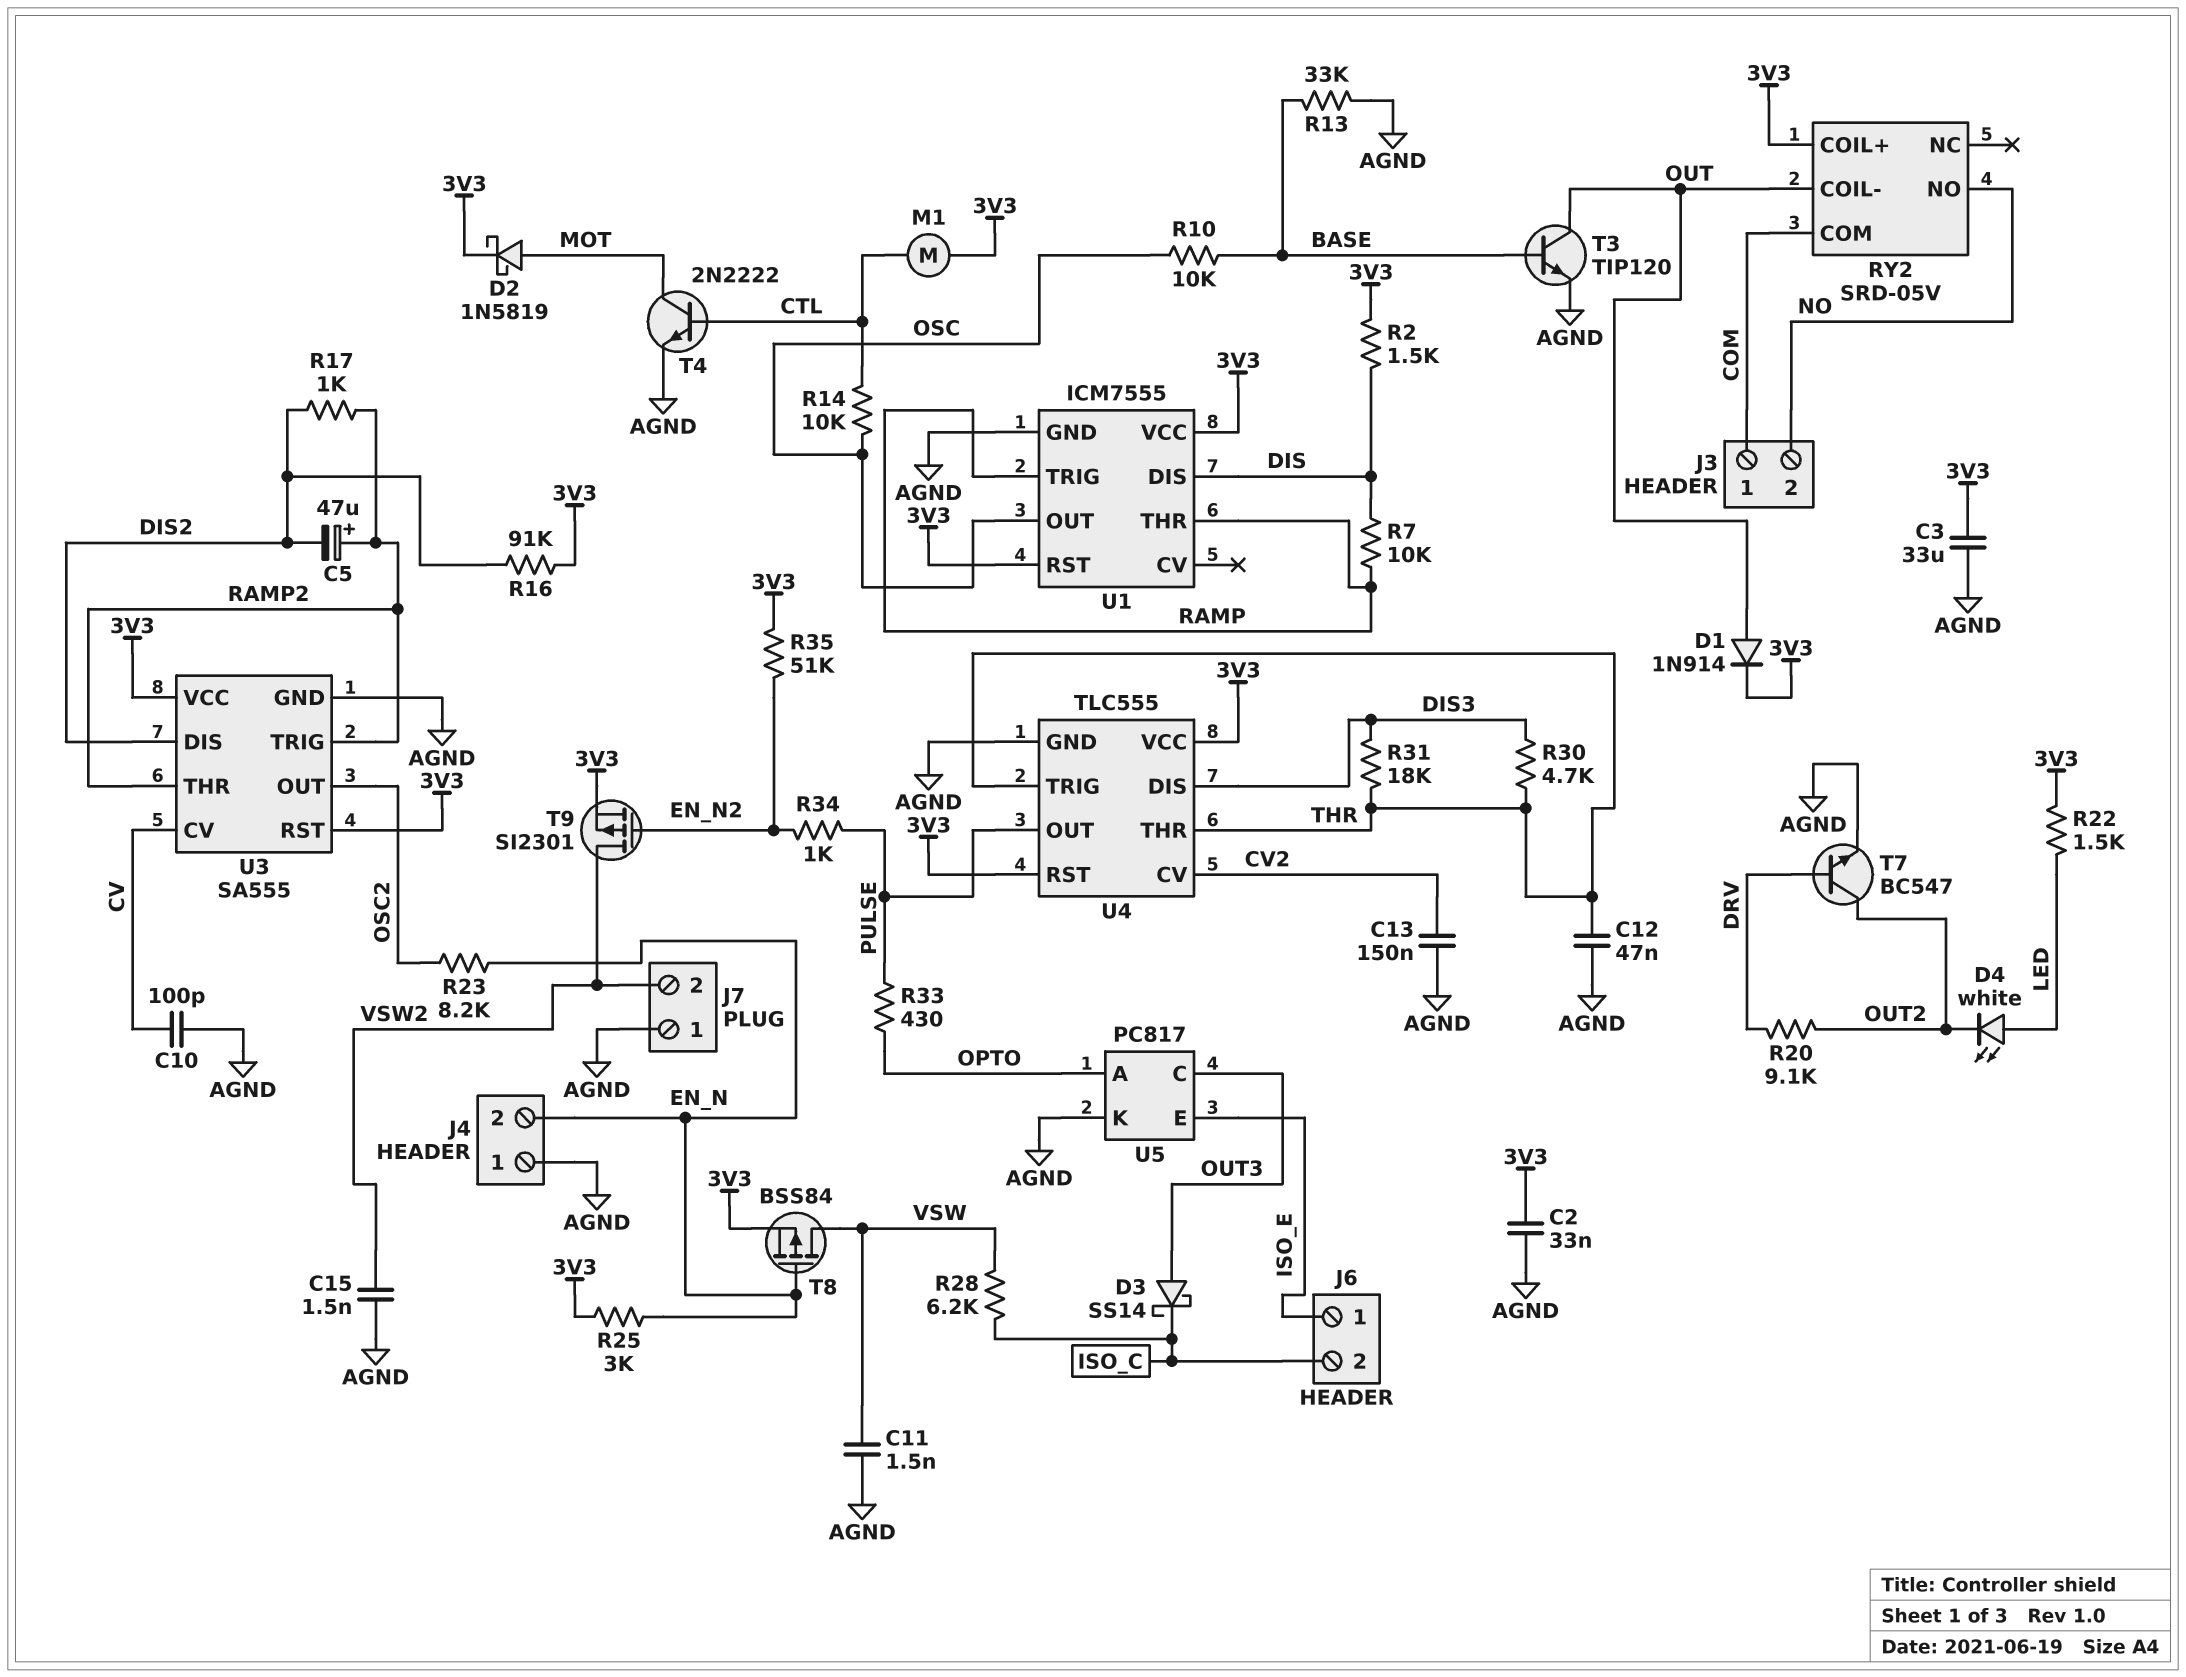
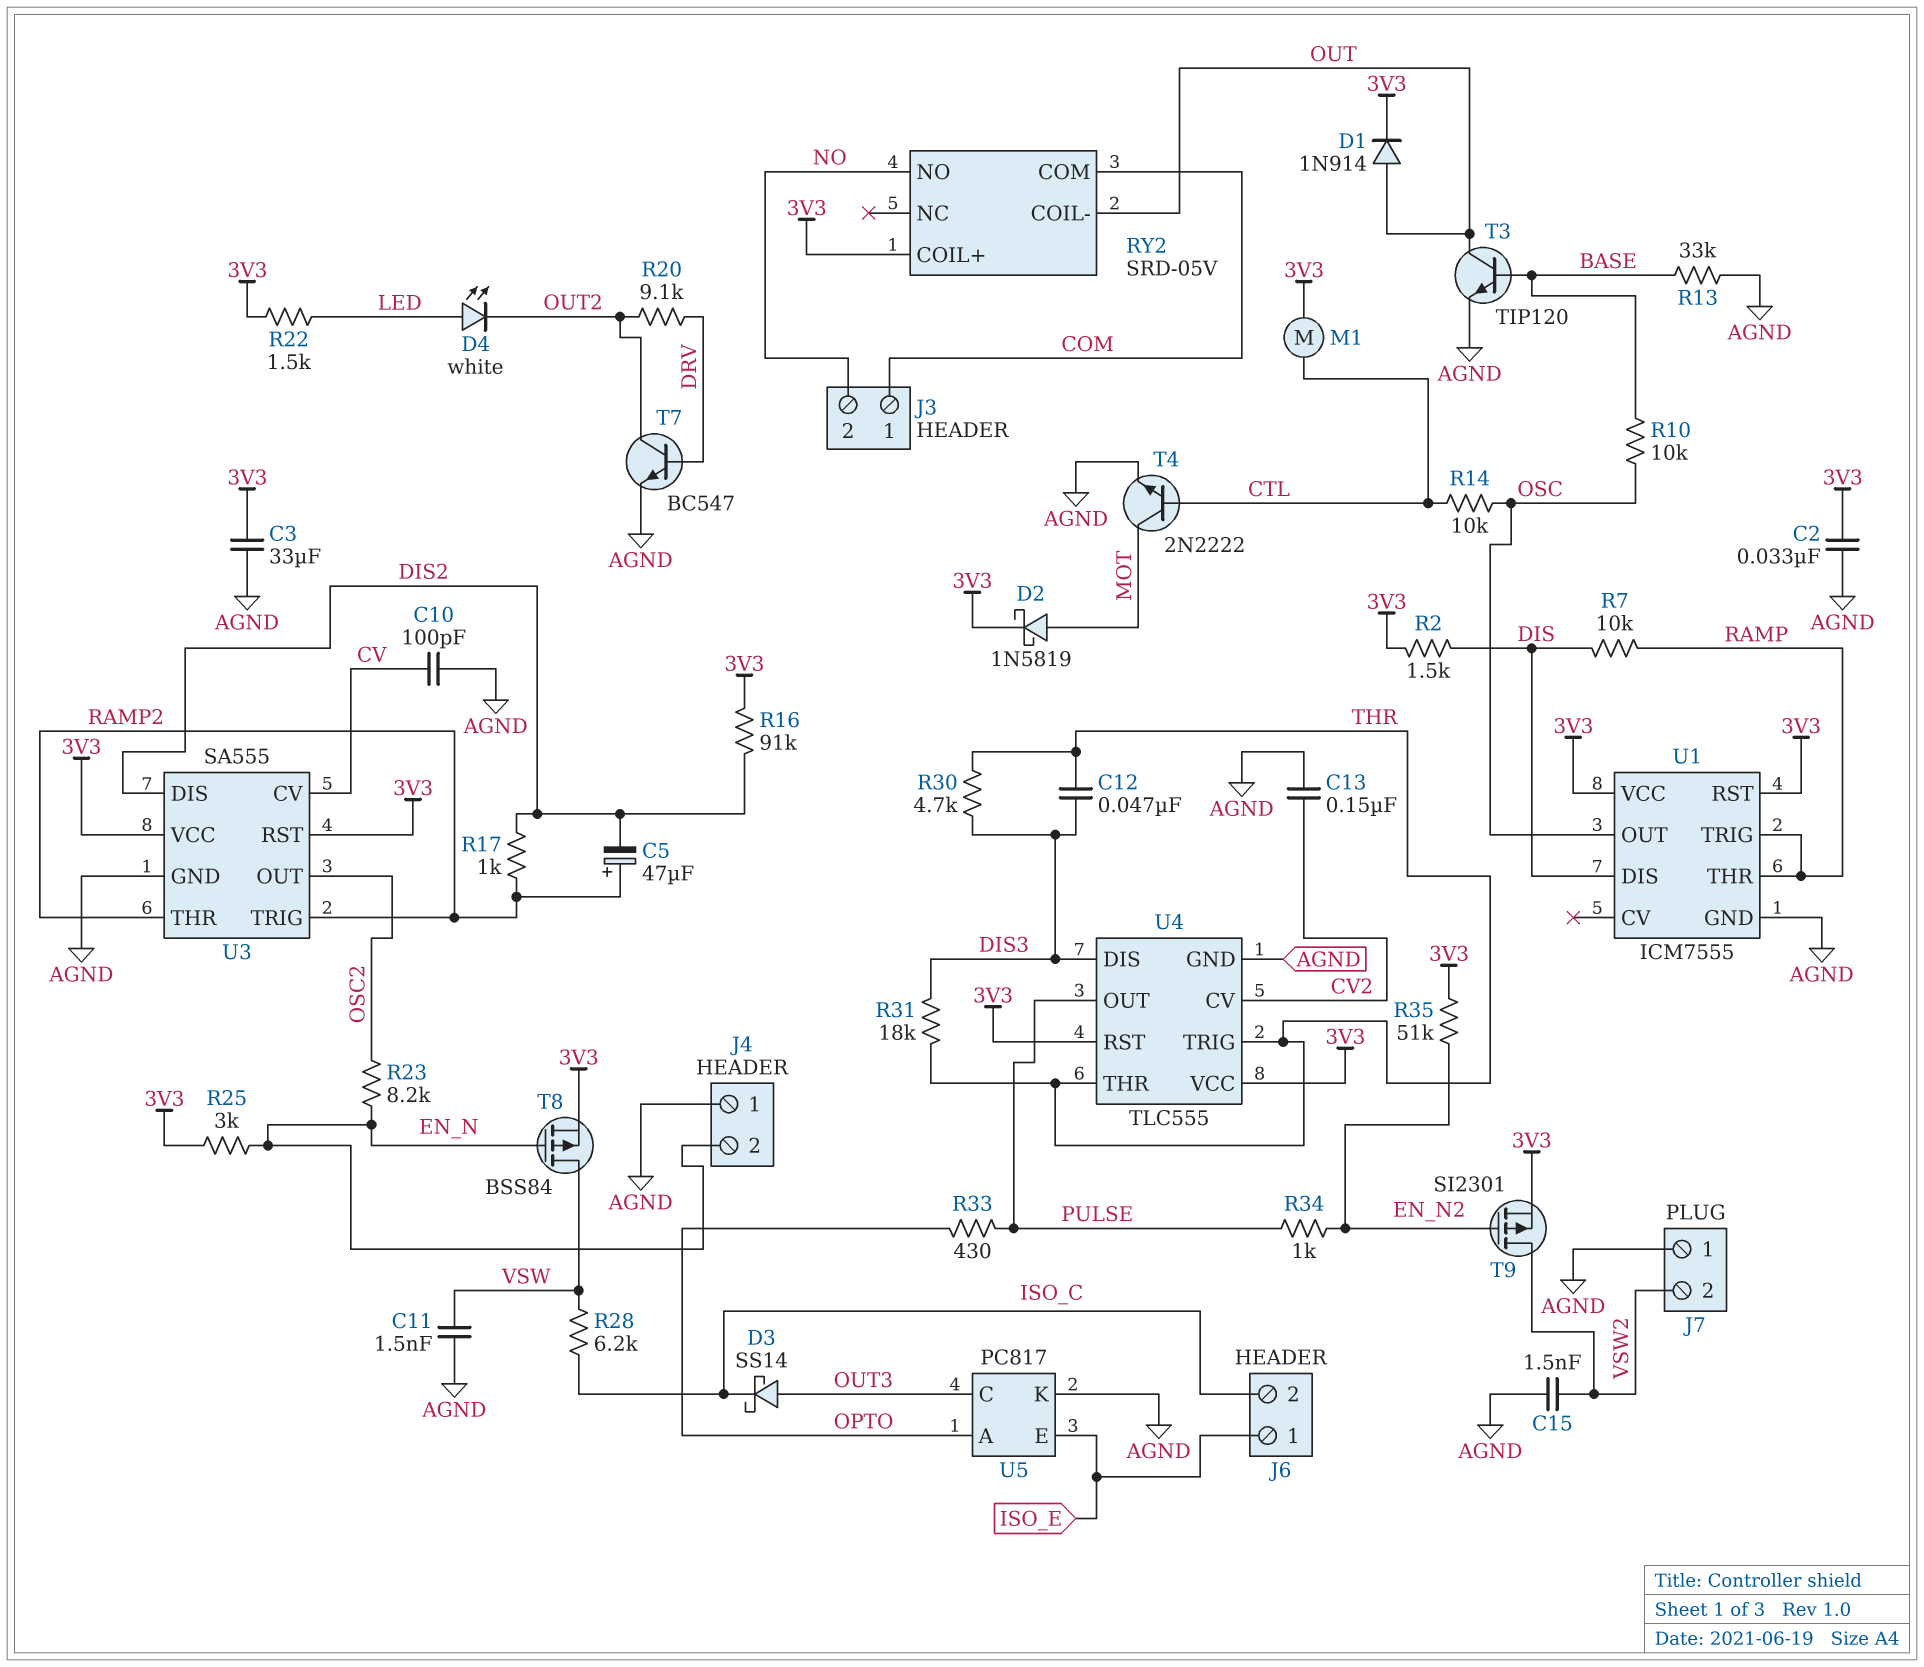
C12: 47nF (AGND, THR) -> 47nF (DIS3, THR)

